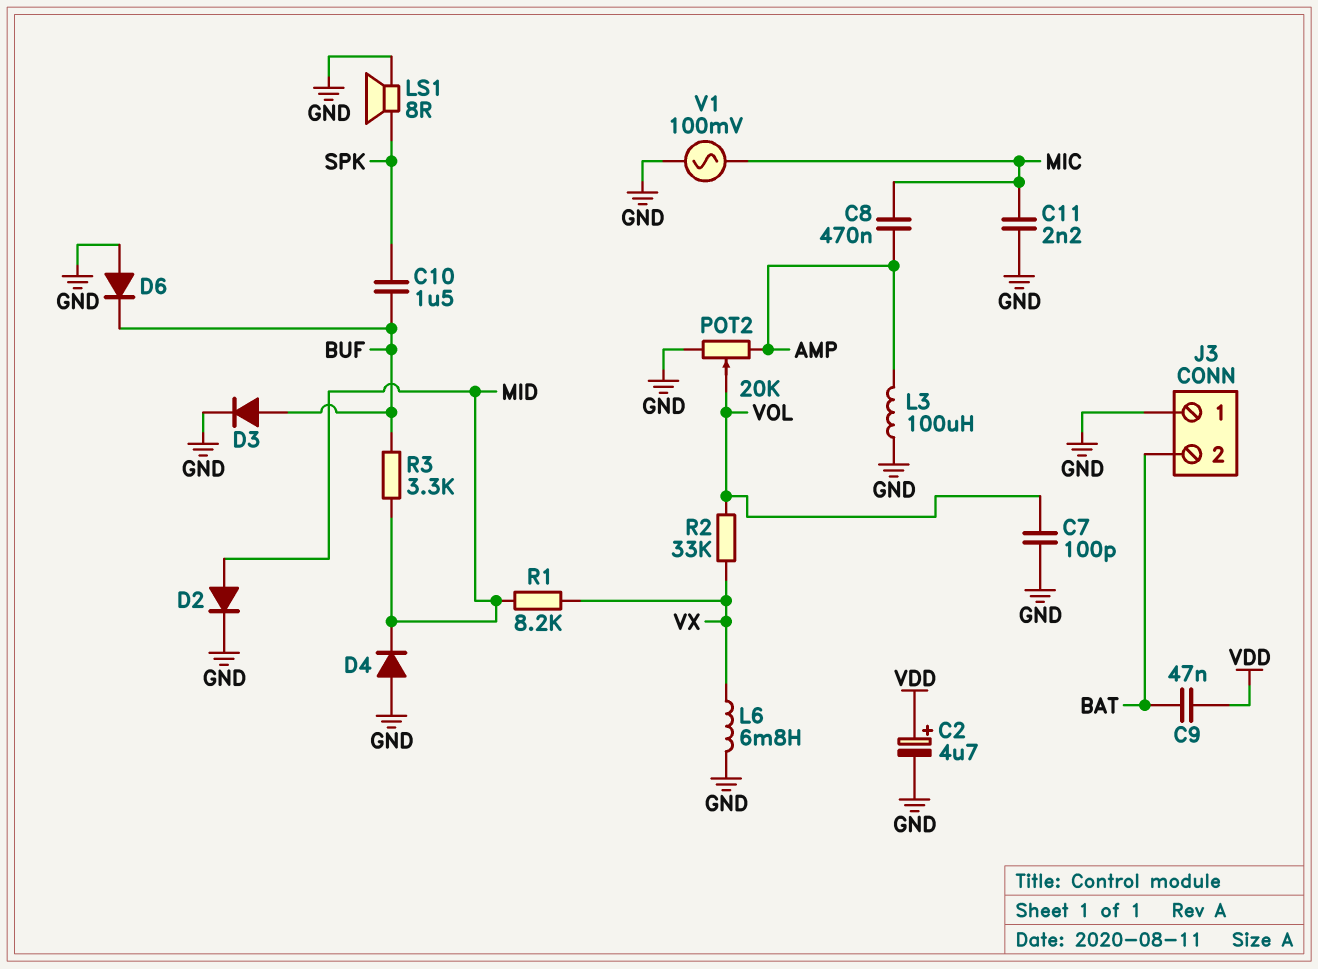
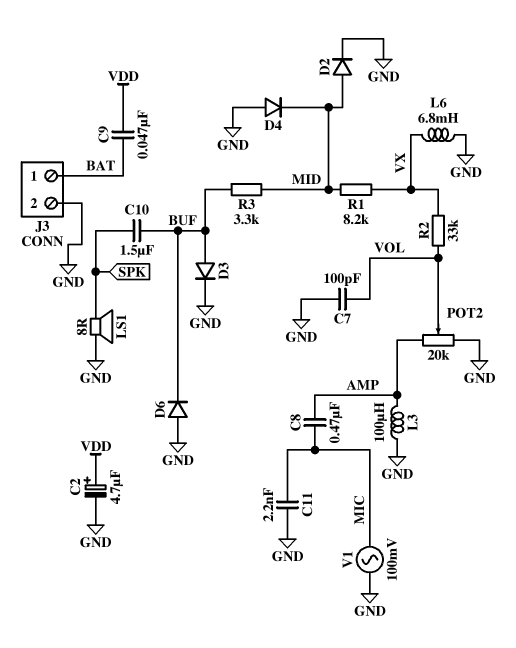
J3 pin 1: GND -> BAT
J3 pin 2: BAT -> GND

